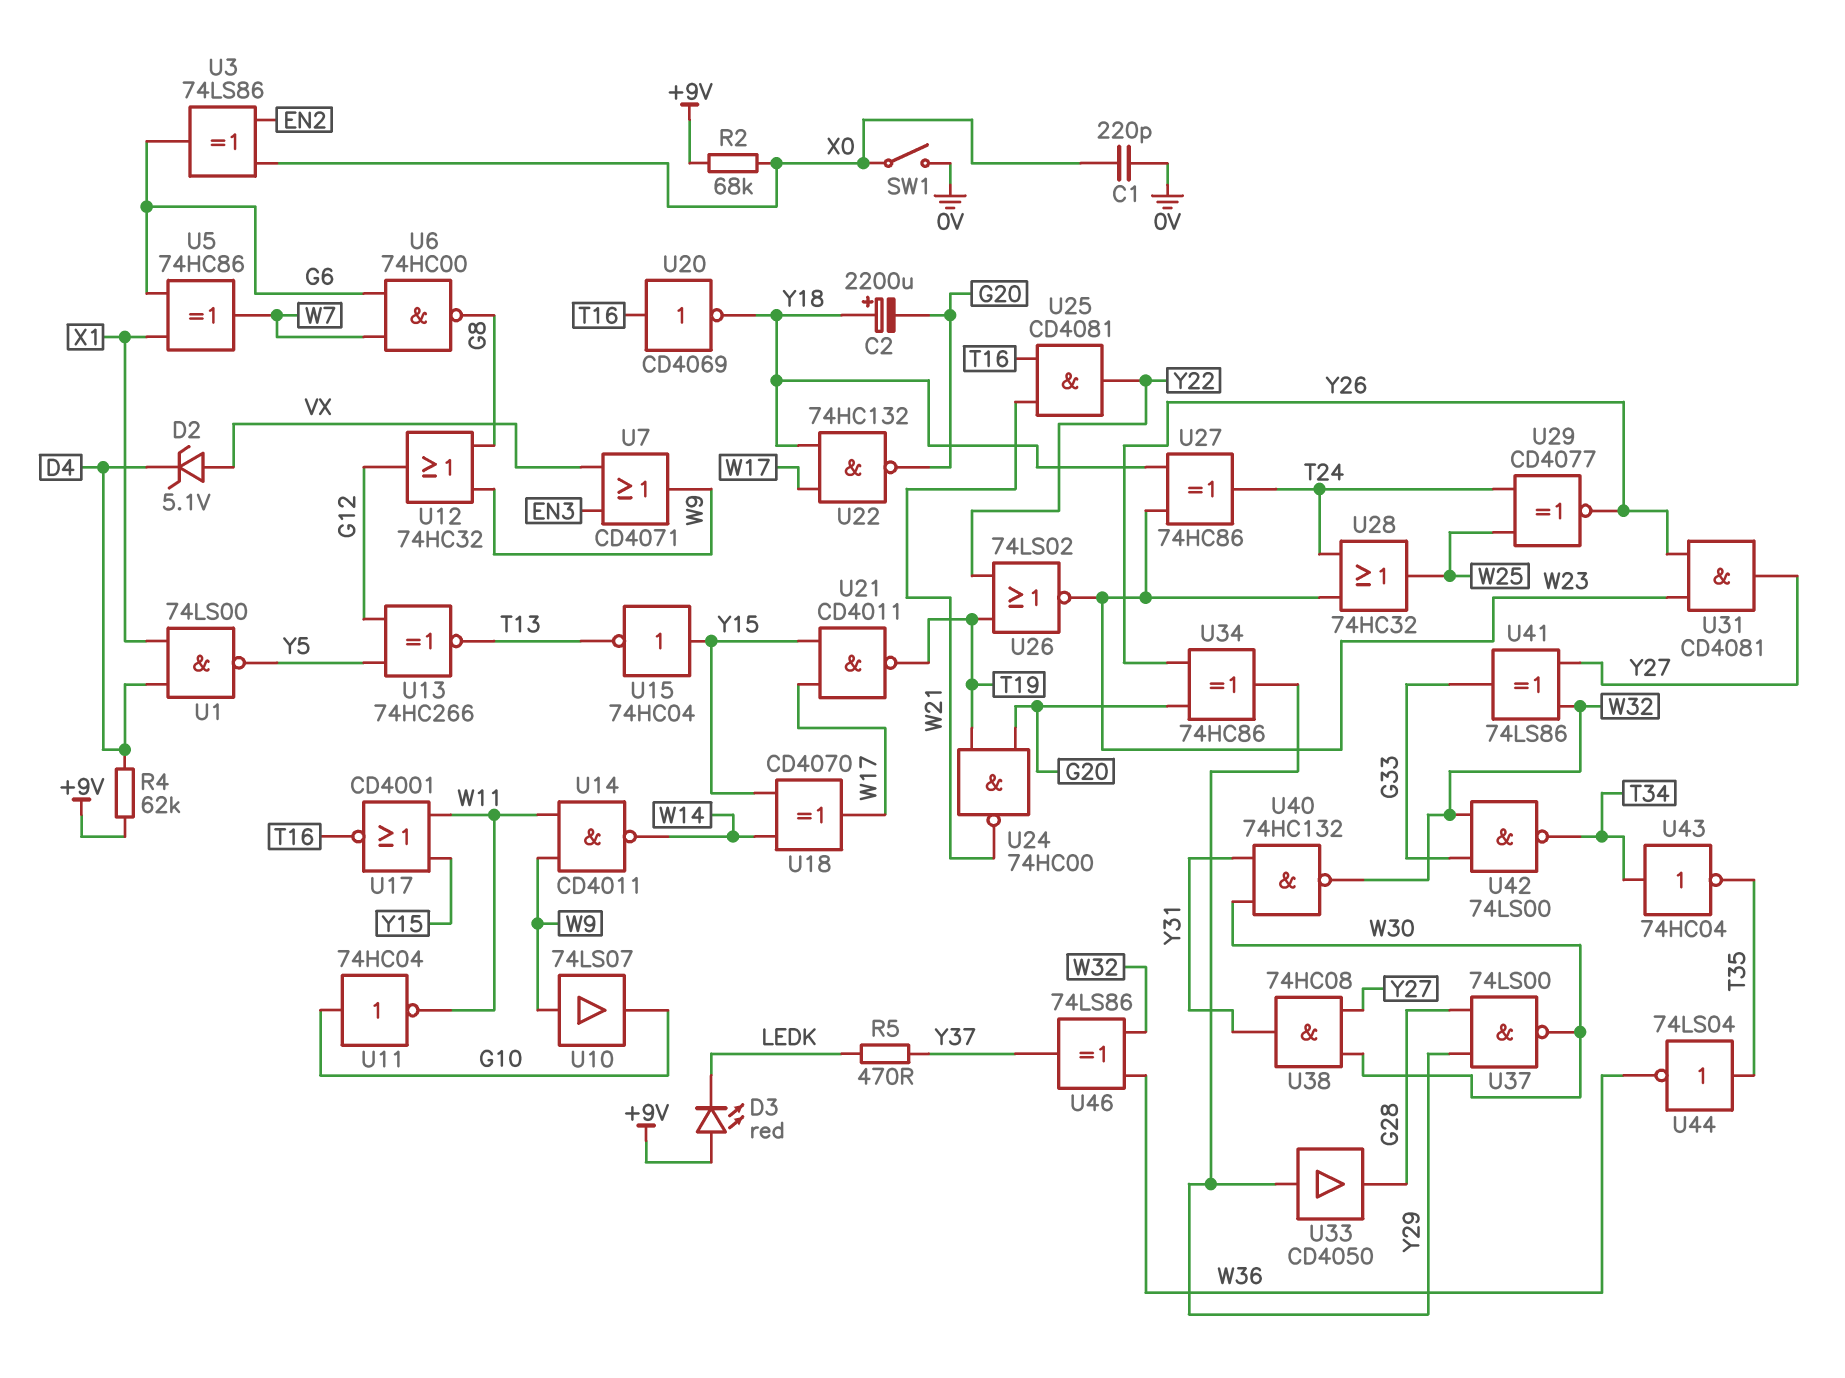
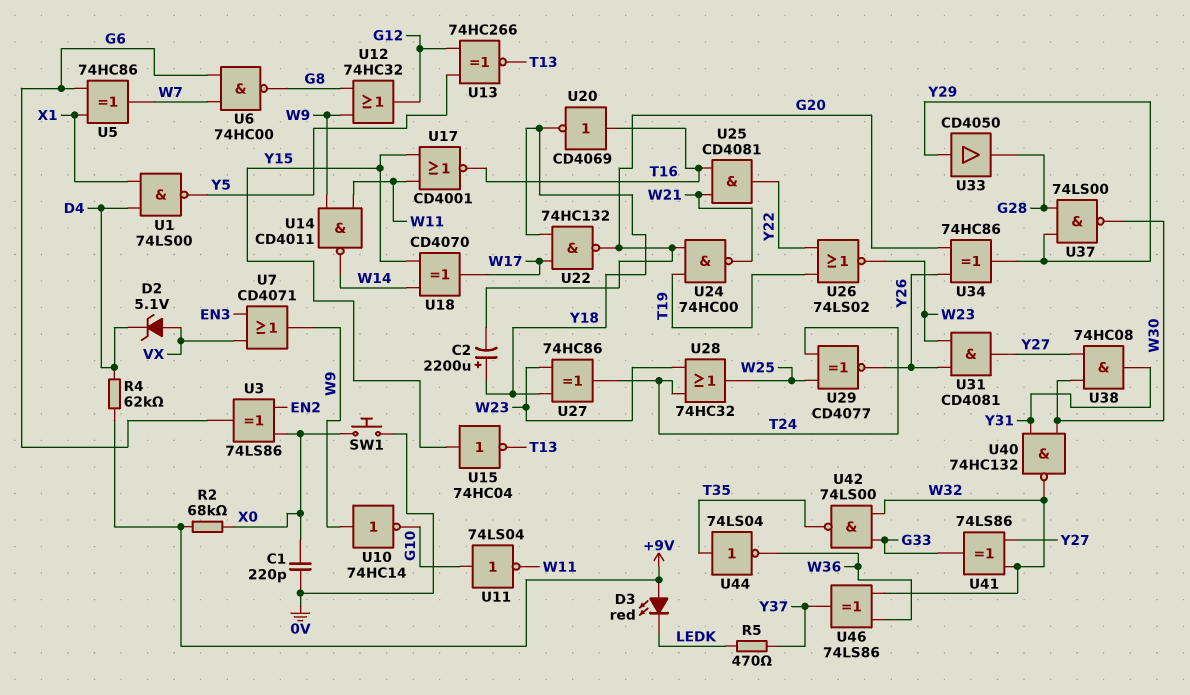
SW1: switch (0V, X0) -> button (0V, X0)
U10: buffer 74LS07 (in W9, out G10) -> NOT 74HC14 (in W9, out G10)
U11: NOT 74HC04 (in G10, out W11) -> NOT 74LS04 (in G10, out W11)
U21: NAND CD4011 (in W17, in Y15, out T19) -> none
U42: NAND 74LS00 (in G33, in W32, out T34) -> NAND 74LS00 (in G33, in W32, out T35)
U43: NOT 74HC04 (in T34, out T35) -> none

